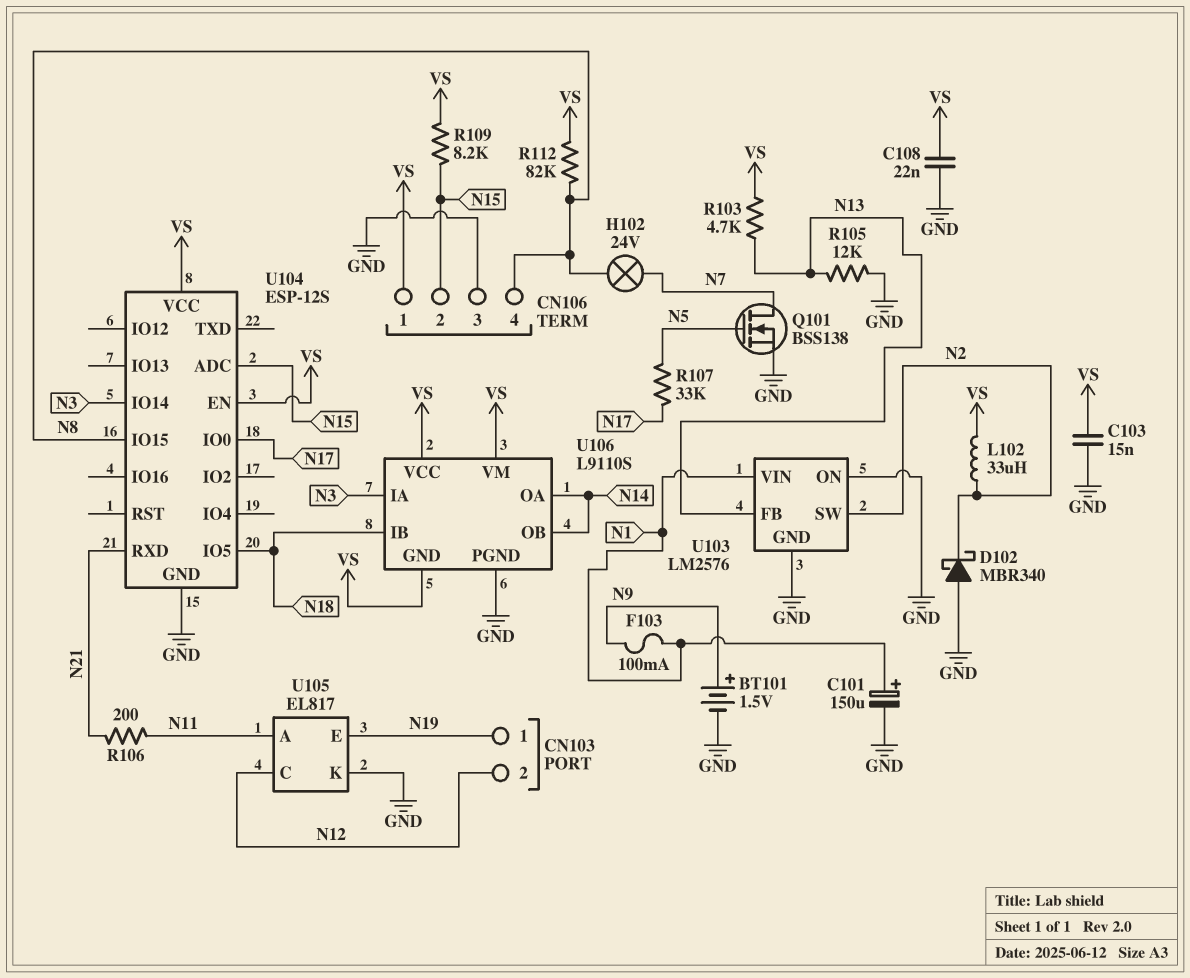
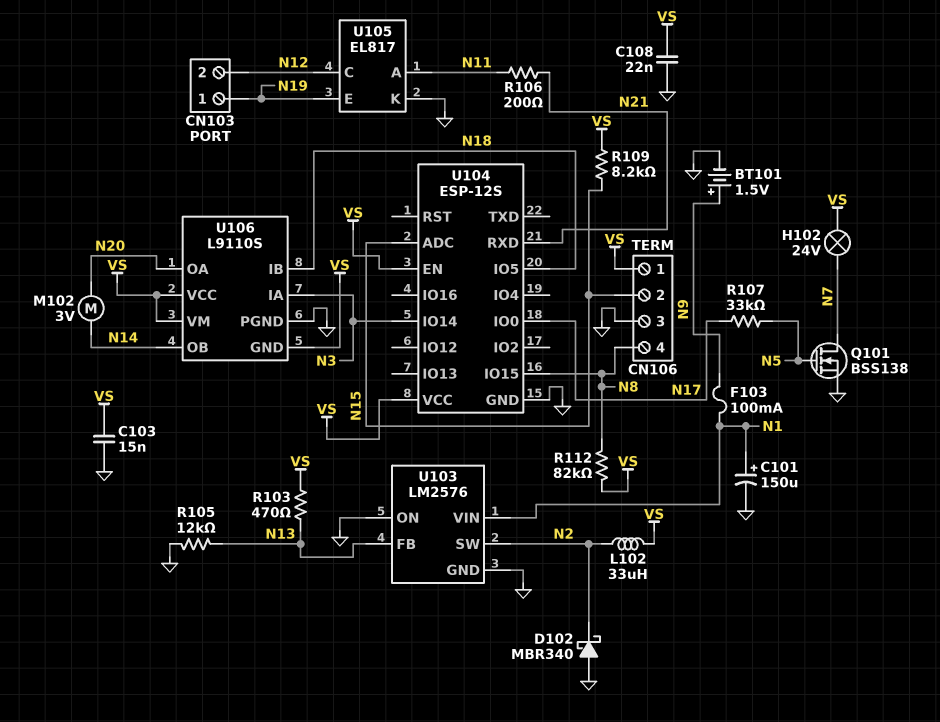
H102: lamp 24V (N7, N8) -> lamp 24V (N7, VS)
M102: none -> motor 3V (N14, N20)
R103: 4.7k (N13, VS) -> 470 (N13, VS)
U106 pin OA: N14 -> N20

